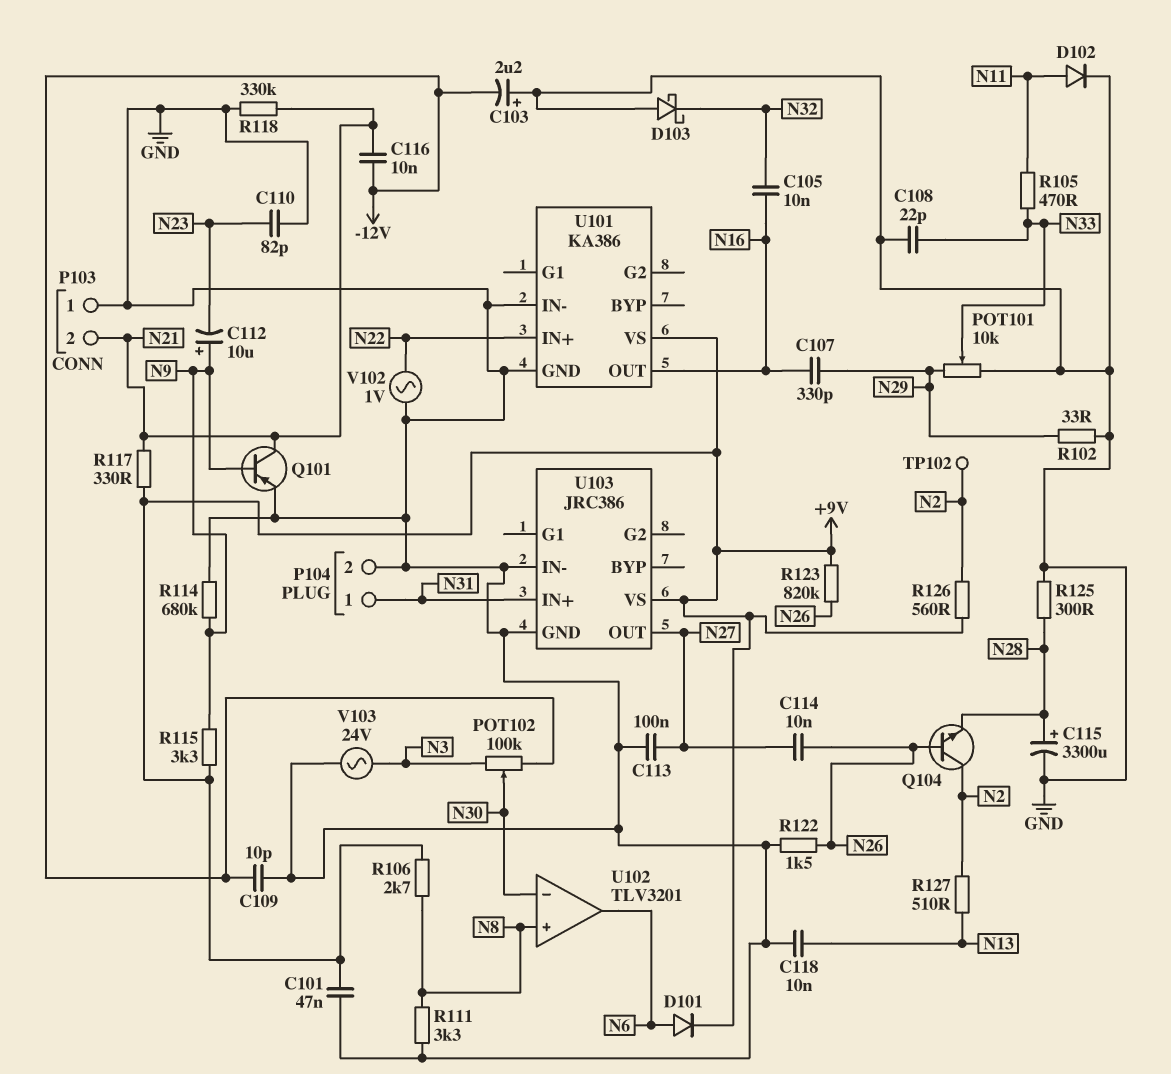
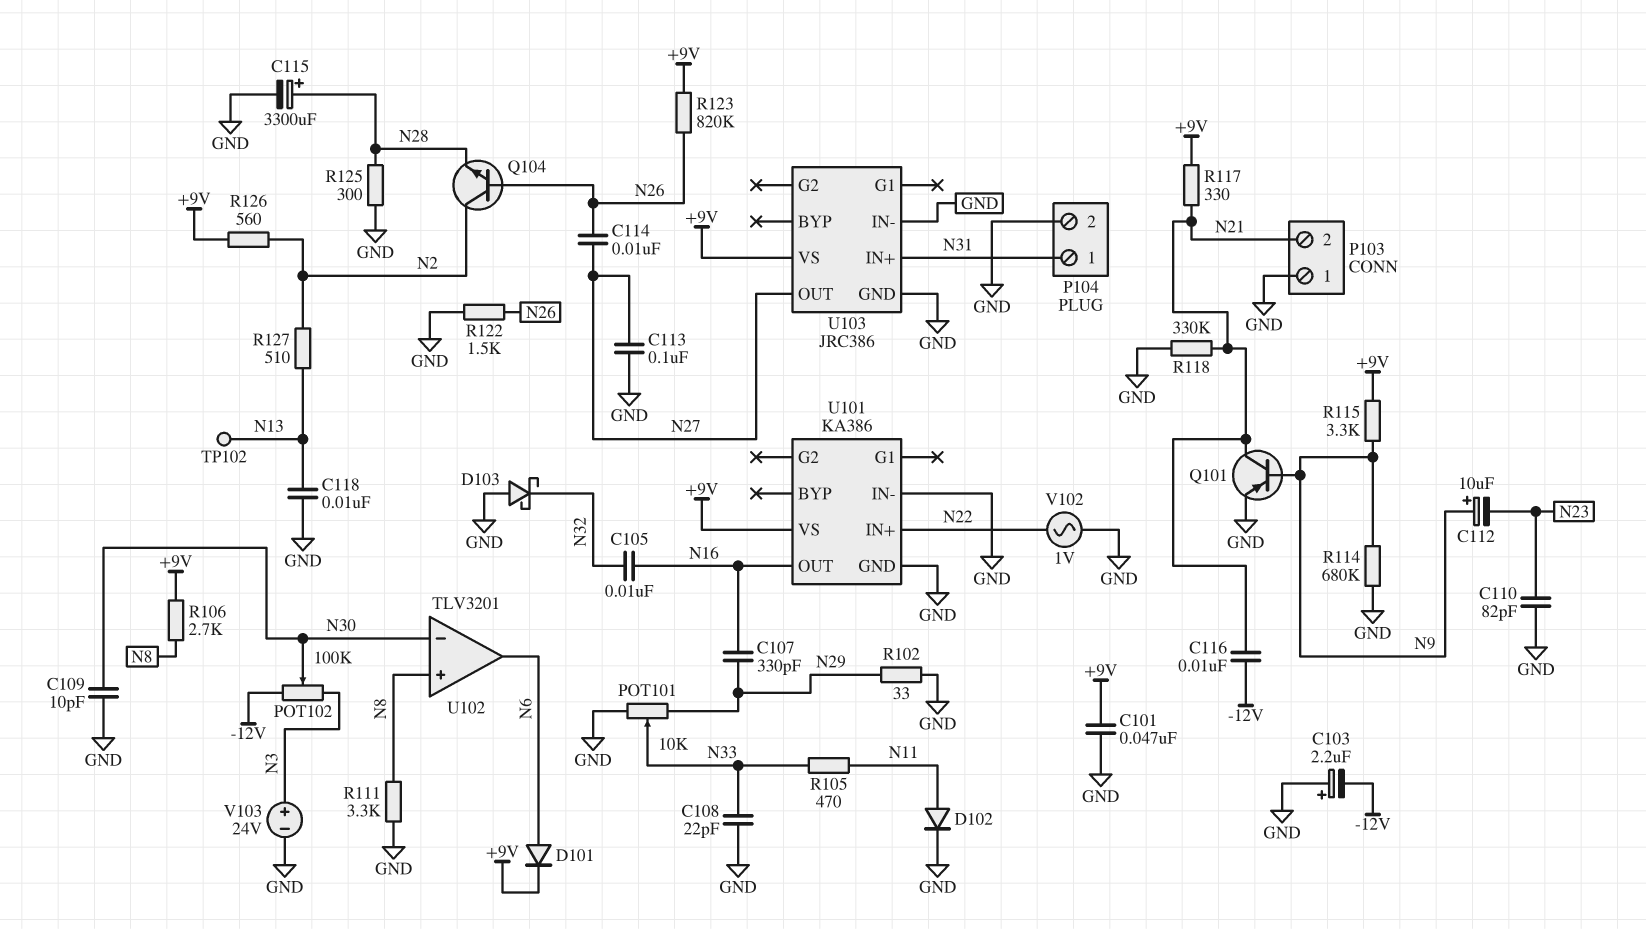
C109: 10pF (-12V, GND) -> 10pF (GND, N30)
TP102: test point (N2) -> test point (N13)
V103: AC 24V (GND, N3) -> 24V (plus N3, minus GND)

